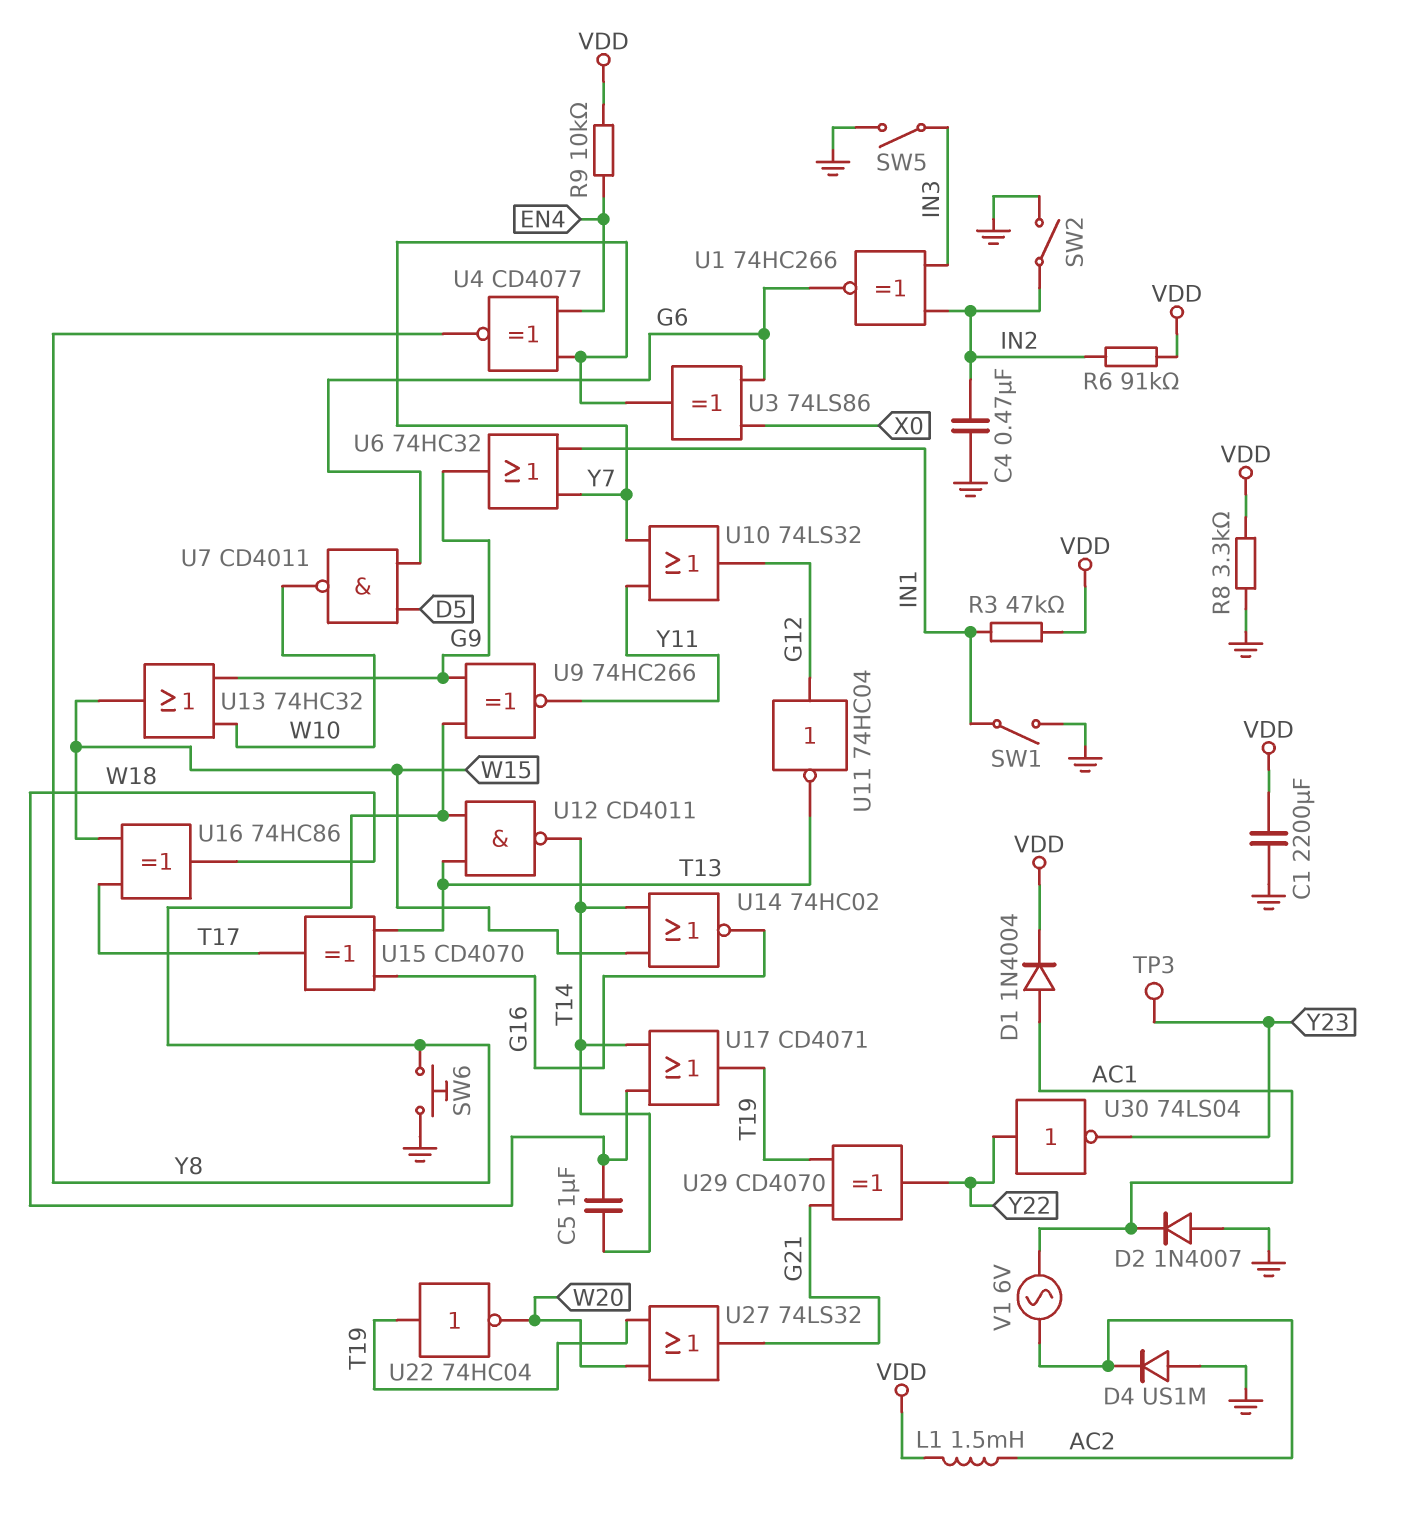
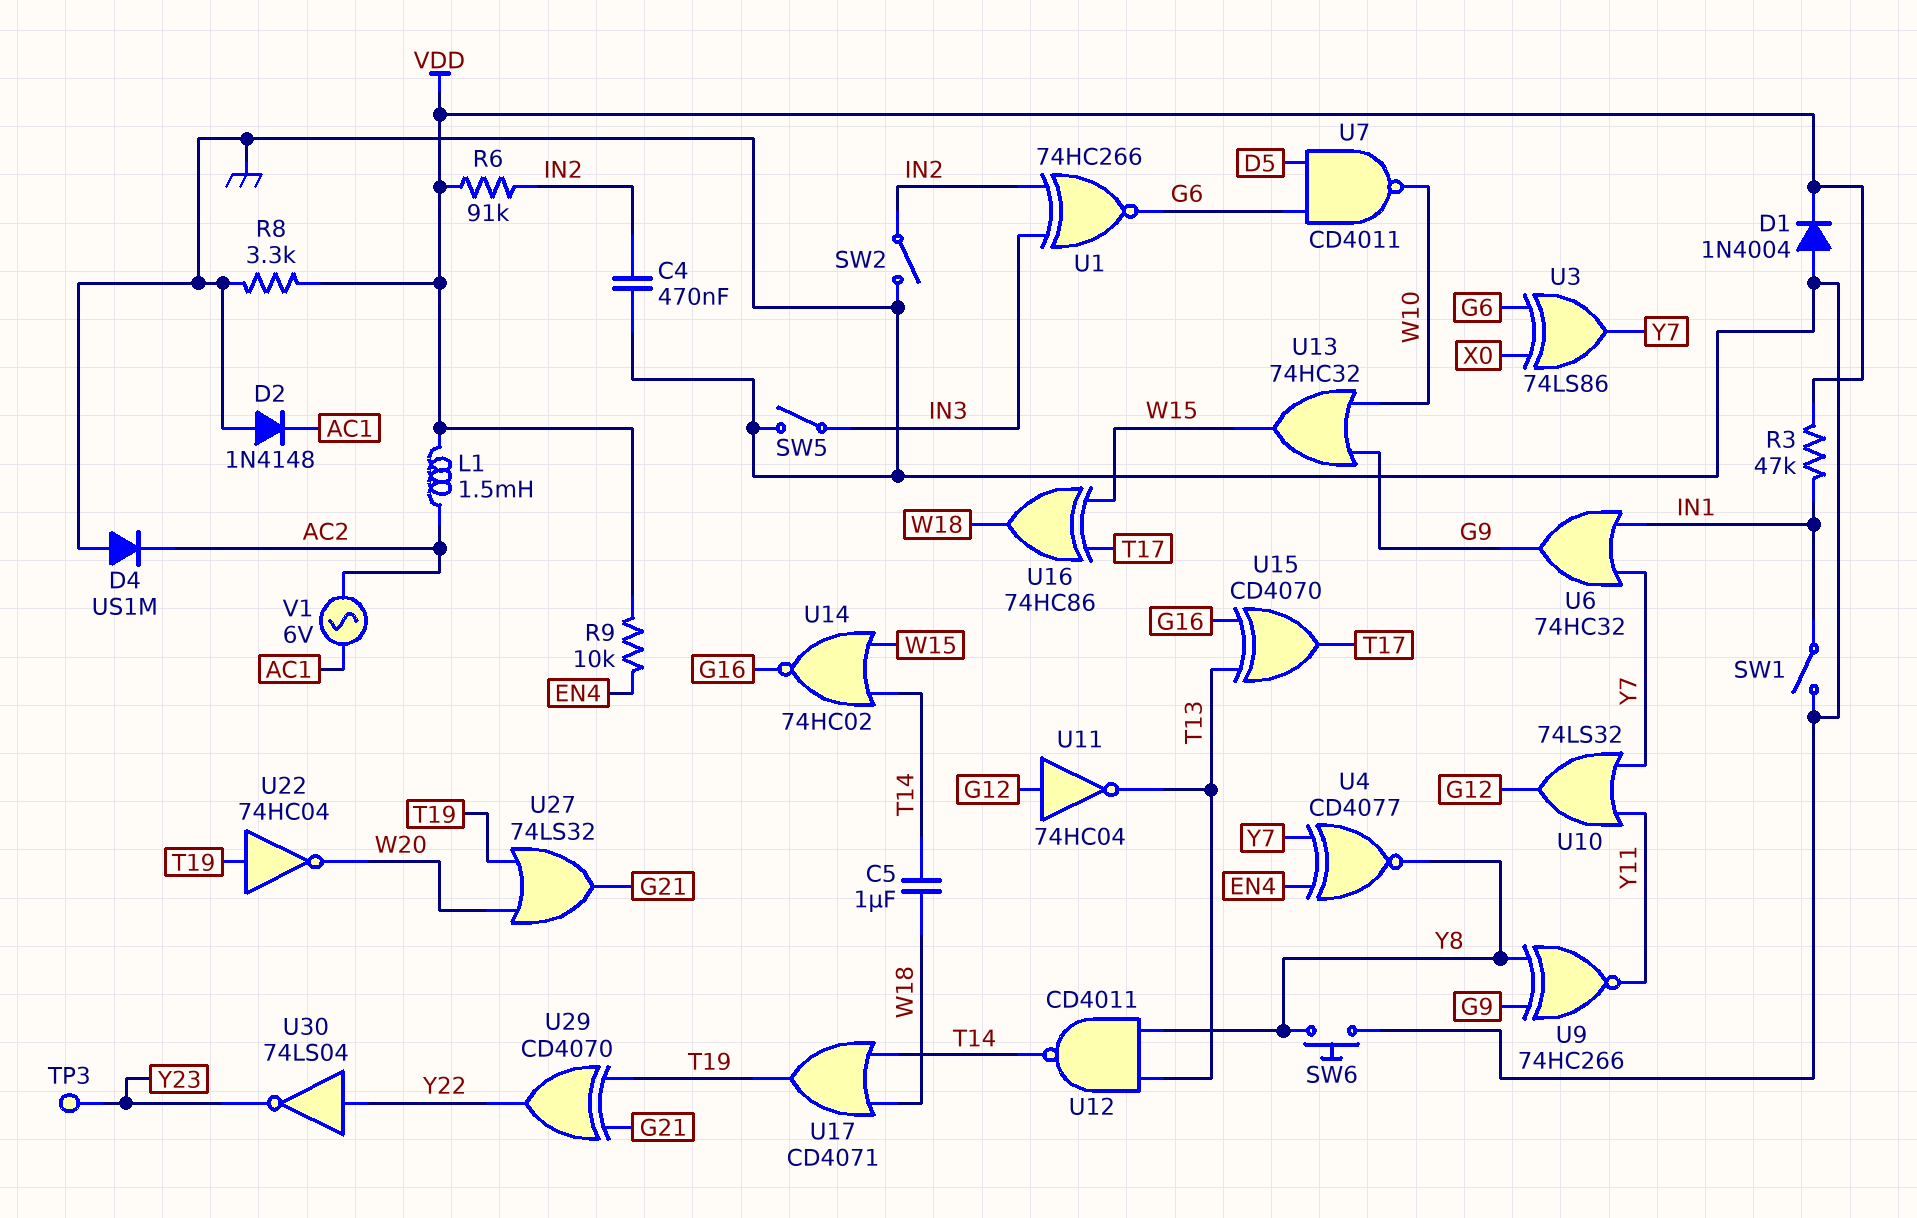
C1: 2200uF (GND, VDD) -> none
D1: diode 1N4004 (A AC1, K VDD) -> diode 1N4004 (A GND, K VDD)
D2: diode 1N4007 (A GND, K AC1) -> diode 1N4148 (A GND, K AC1)

